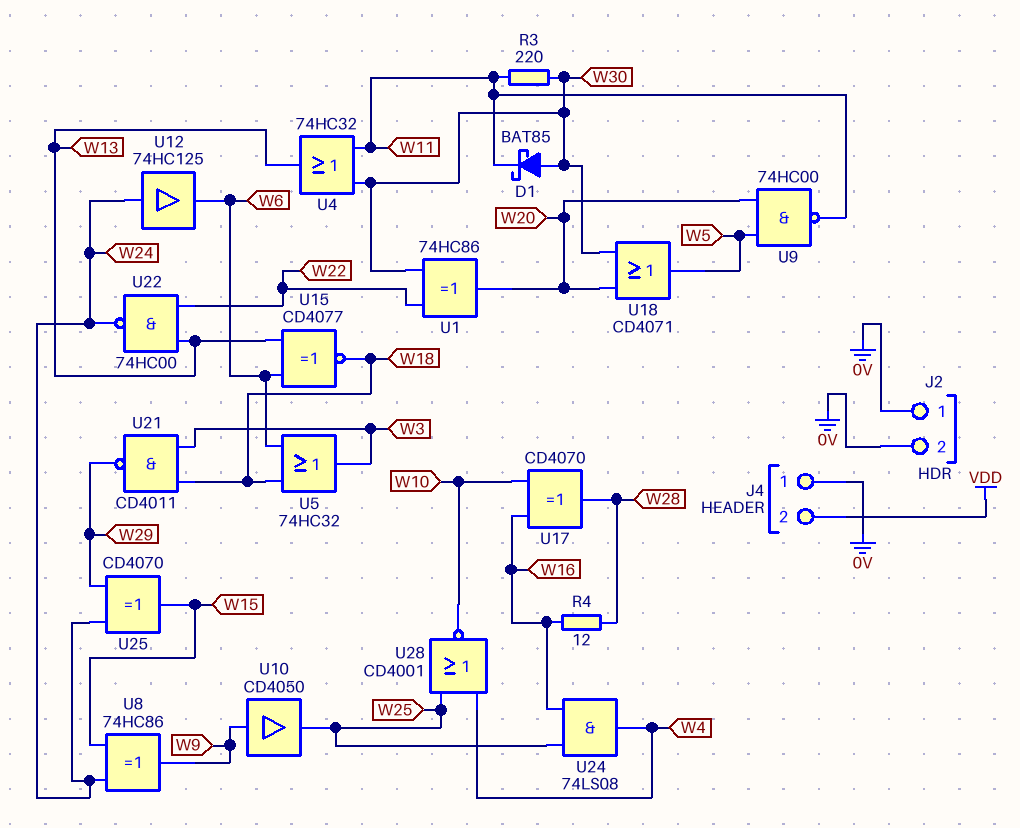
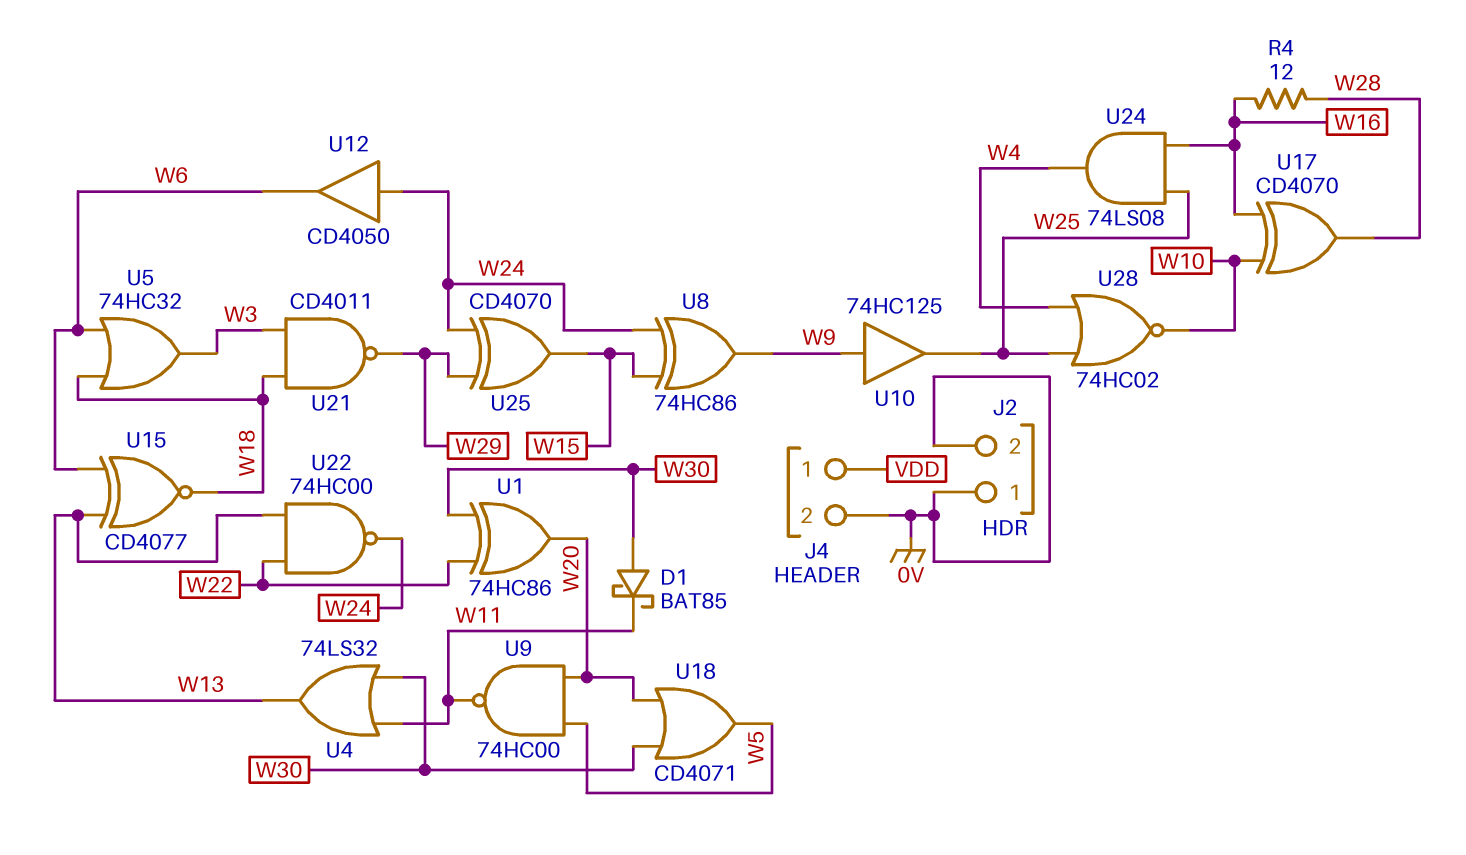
J4 pin 1: 0V -> VDD
J4 pin 2: VDD -> 0V
R3: 220 (W11, W30) -> none
U4: OR 74HC32 (in W11, in W30, out W13) -> OR 74LS32 (in W11, in W30, out W13)
U10: buffer CD4050 (in W9, out W25) -> buffer 74HC125 (in W9, out W25)
U12: buffer 74HC125 (in W24, out W6) -> buffer CD4050 (in W24, out W6)
U28: NOR CD4001 (in W4, in W25, out W10) -> NOR 74HC02 (in W4, in W25, out W10)

